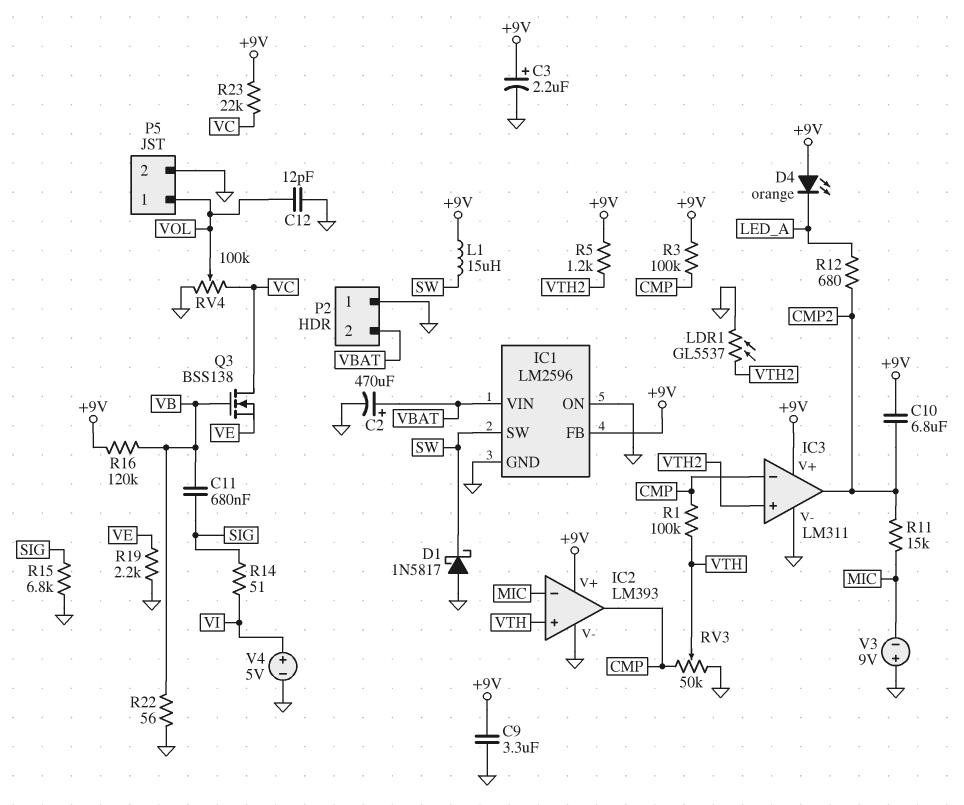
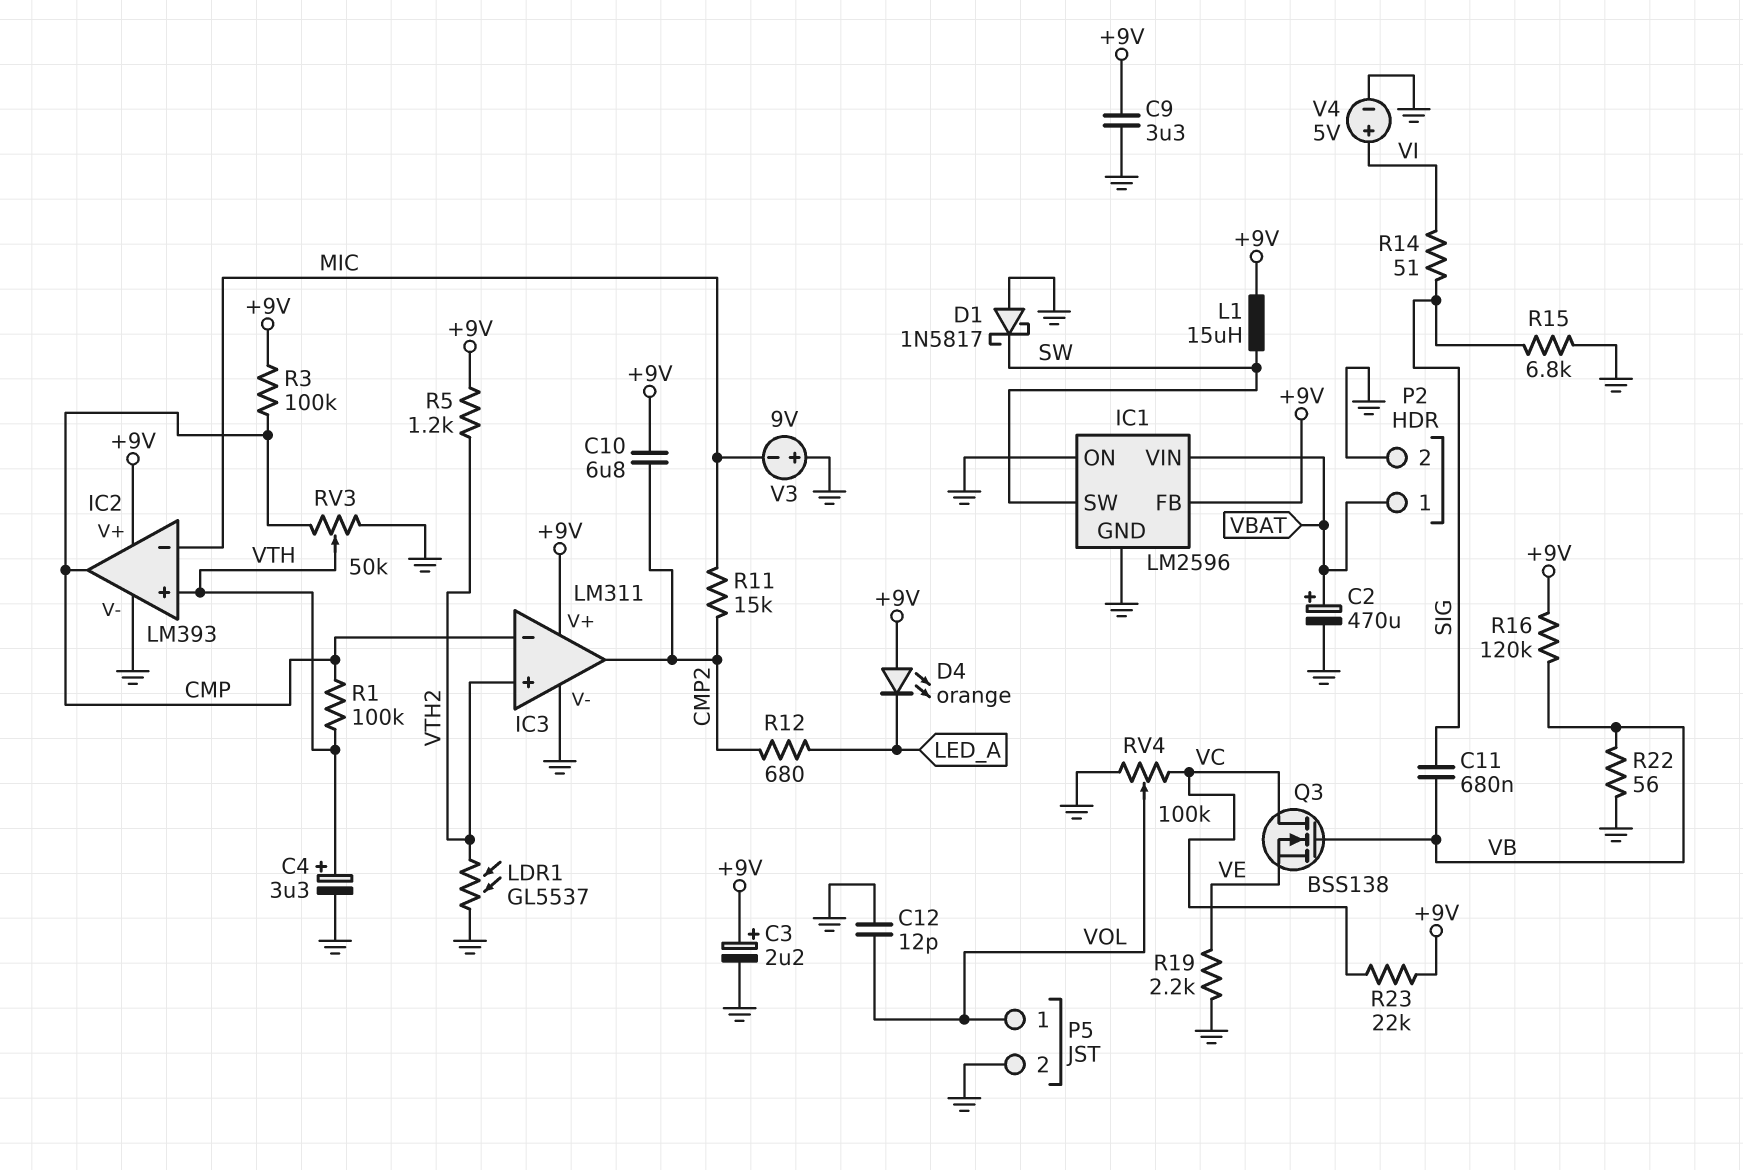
C4: none -> 3.3uF (plus VTH, minus GND)
P2 pin 1: GND -> VBAT
P2 pin 2: VBAT -> GND

